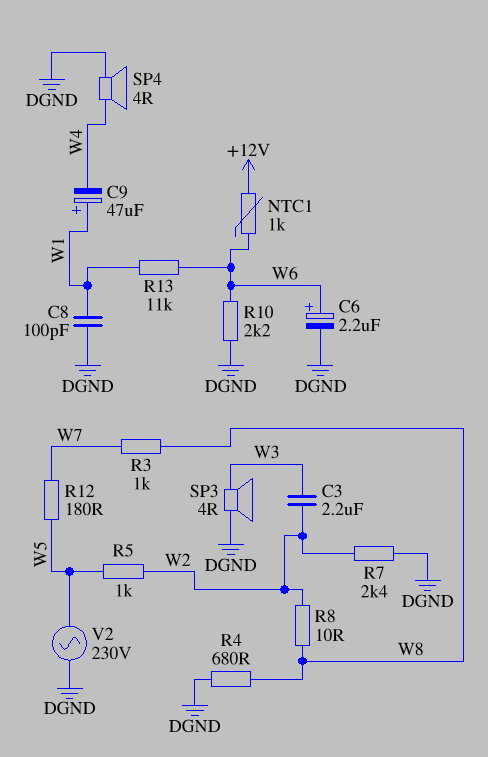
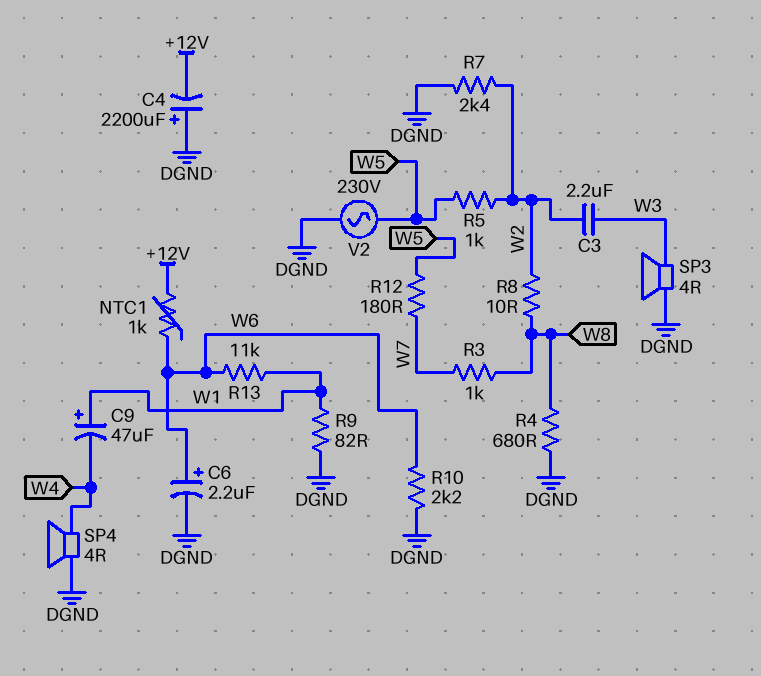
C4: none -> 2200uF (plus DGND, minus +12V)
C8: 100pF (DGND, W1) -> none
R9: none -> 82 (DGND, W1)

